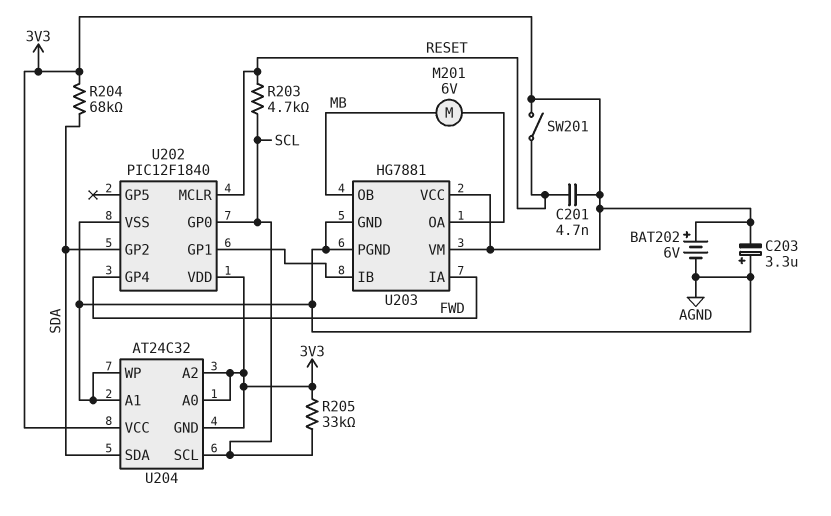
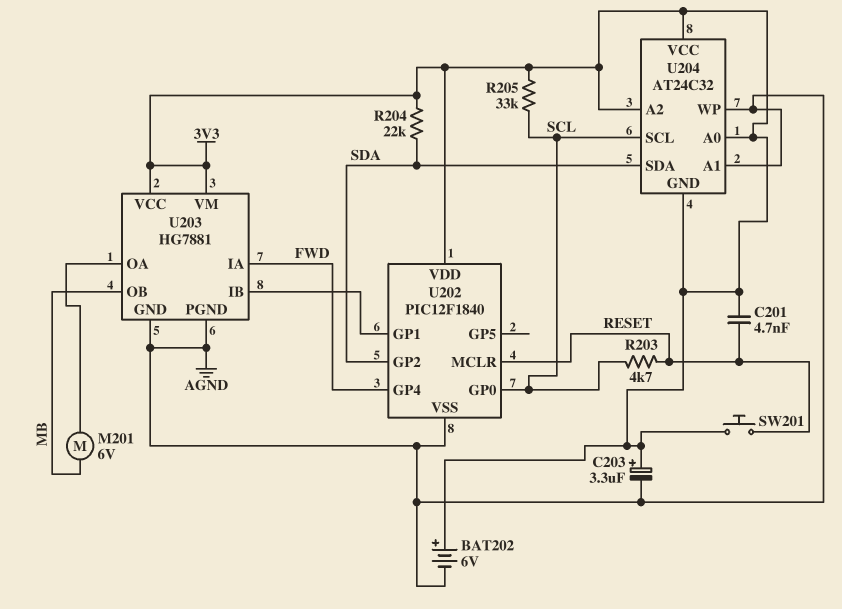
C203: 3.3uF (plus AGND, minus 3V3) -> 3.3uF (plus 3V3, minus AGND)
R204: 68k (3V3, SDA) -> 22k (3V3, SDA)
SW201: switch (3V3, RESET) -> button (3V3, RESET)

